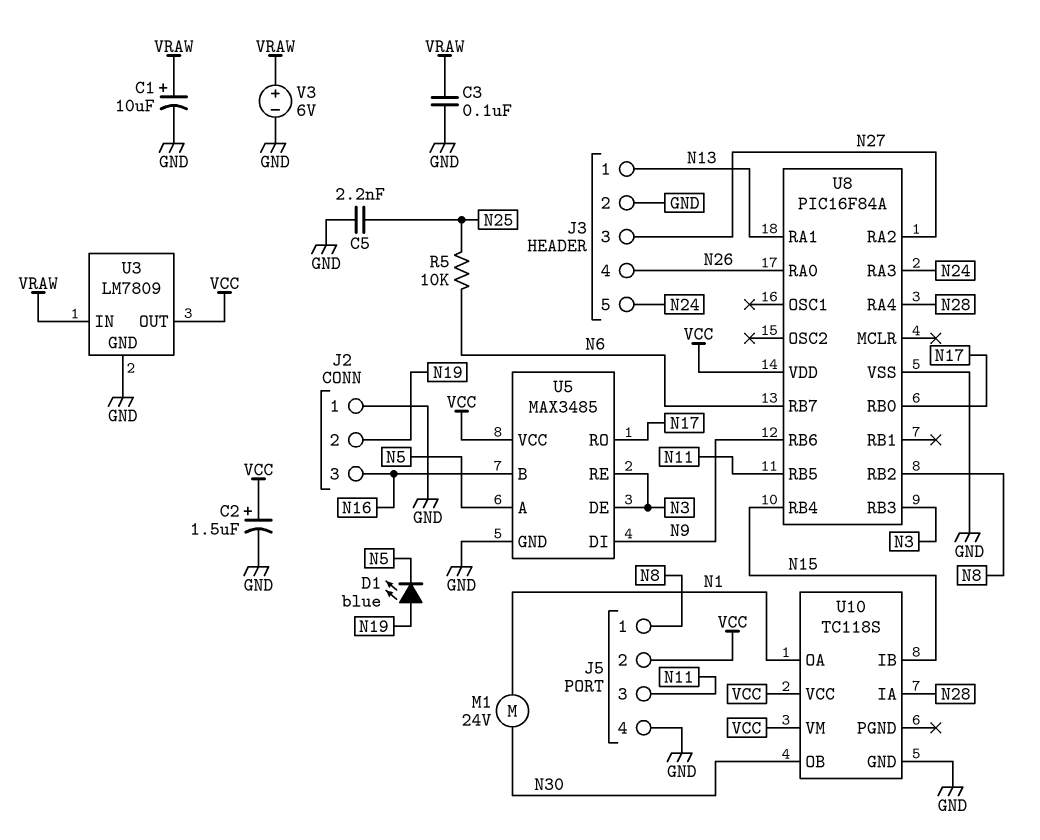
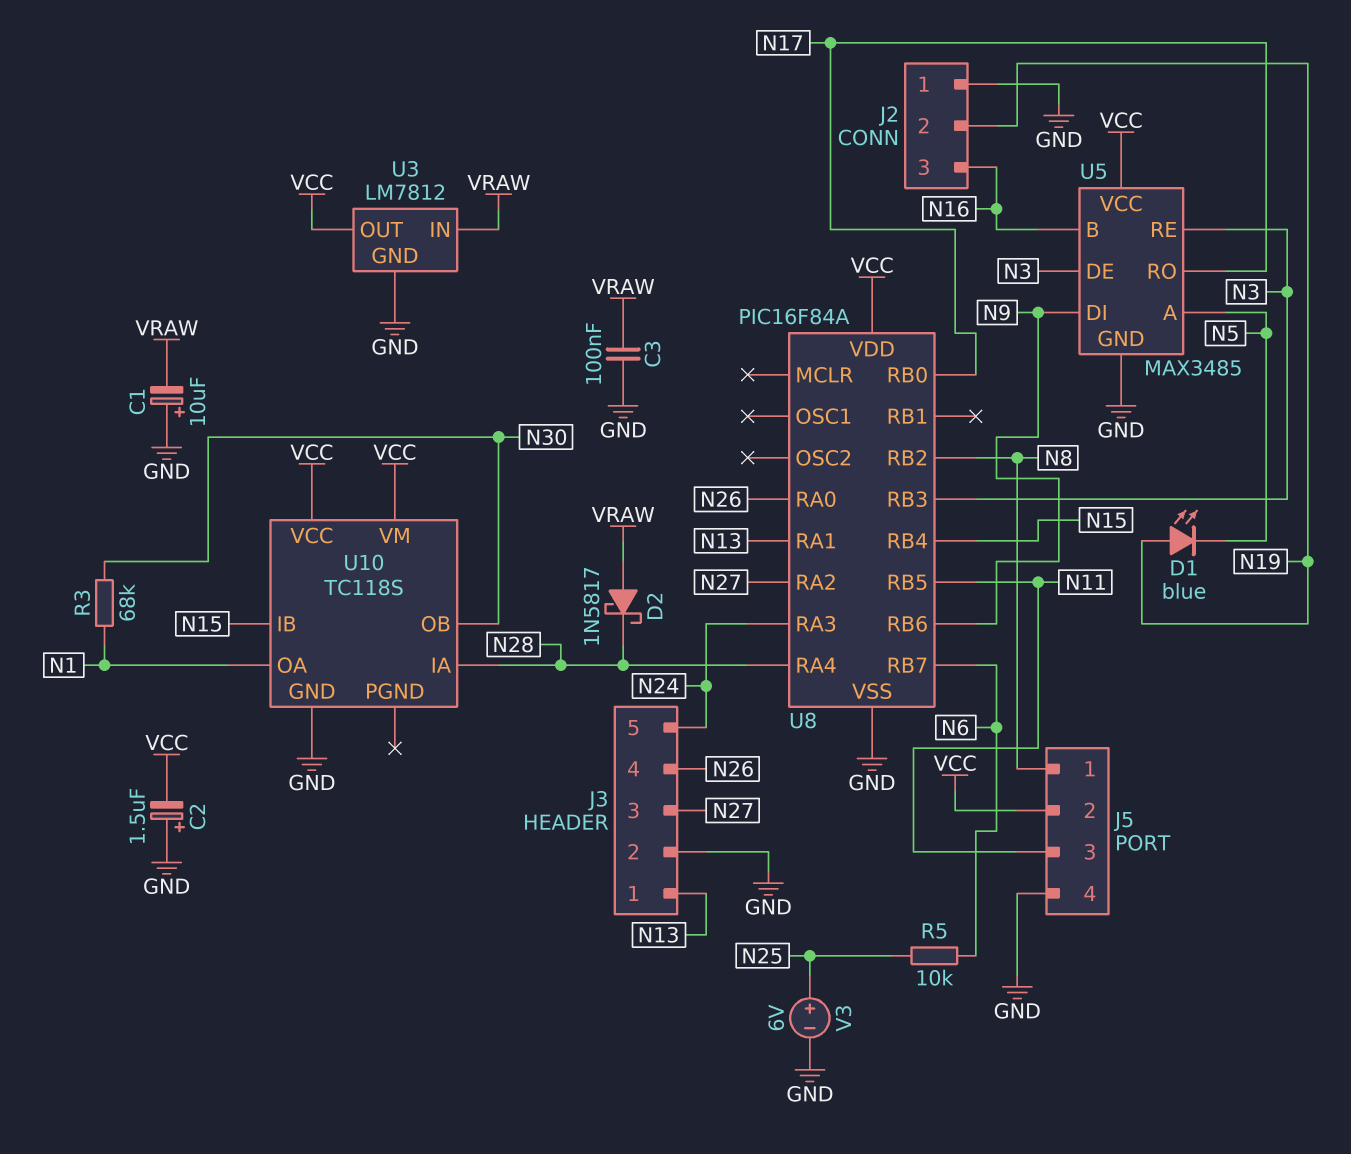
C1: 10uF (plus VRAW, minus GND) -> 10uF (plus GND, minus VRAW)
C2: 1.5uF (plus VCC, minus GND) -> 1.5uF (plus GND, minus VCC)
C5: 2.2nF (GND, N25) -> none
D2: none -> schottky 1N5817 (A VRAW, K N28)
M1: motor 24V (N1, N30) -> none
R3: none -> 68k (N1, N30)
U3: LM7809 -> LM7812
V3: 6V (plus VRAW, minus GND) -> 6V (plus N25, minus GND)

